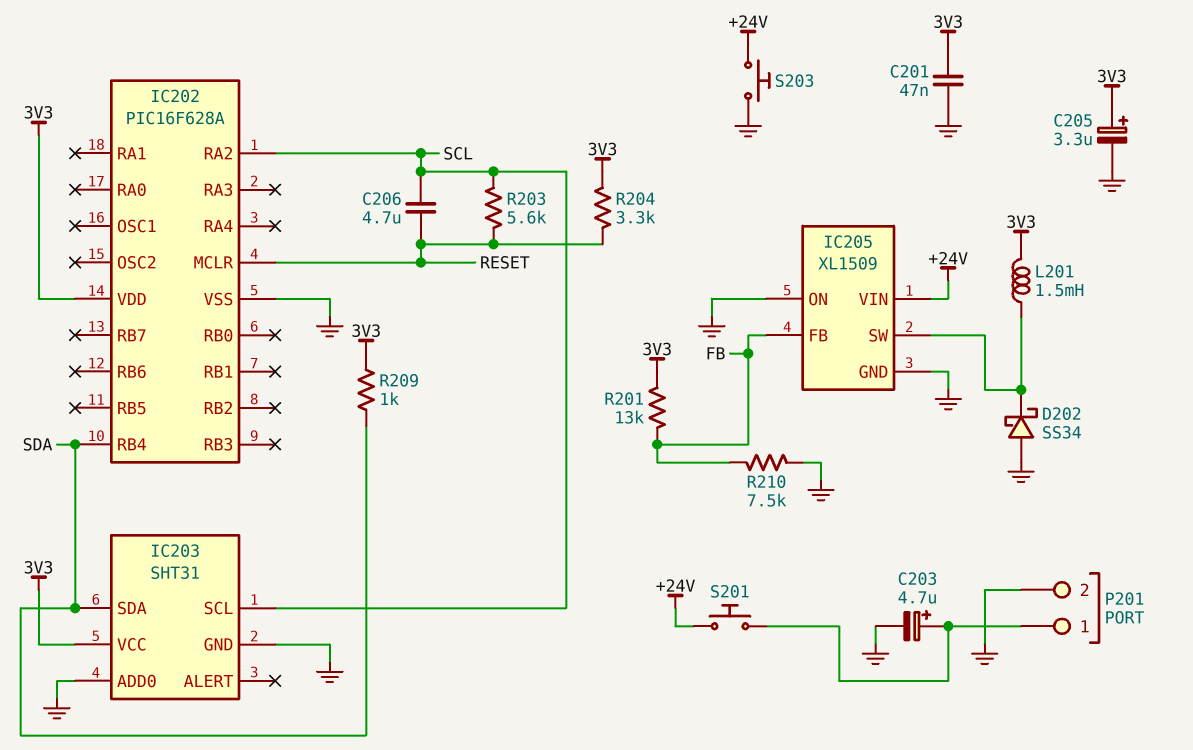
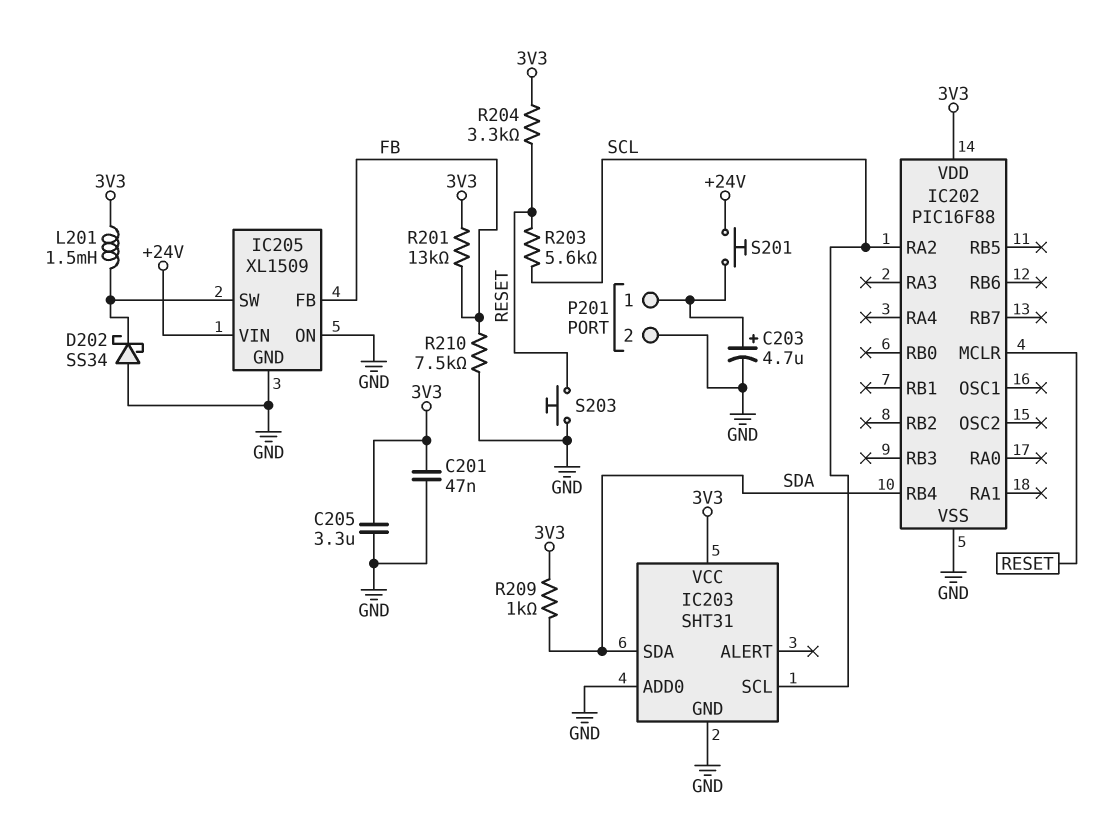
C205: 3.3uF (plus 3V3, minus GND) -> 3.3uF (3V3, GND)
C206: 4.7uF (RESET, SCL) -> none
IC202: PIC16F628A -> PIC16F88
S203: button (+24V, GND) -> button (GND, RESET)

